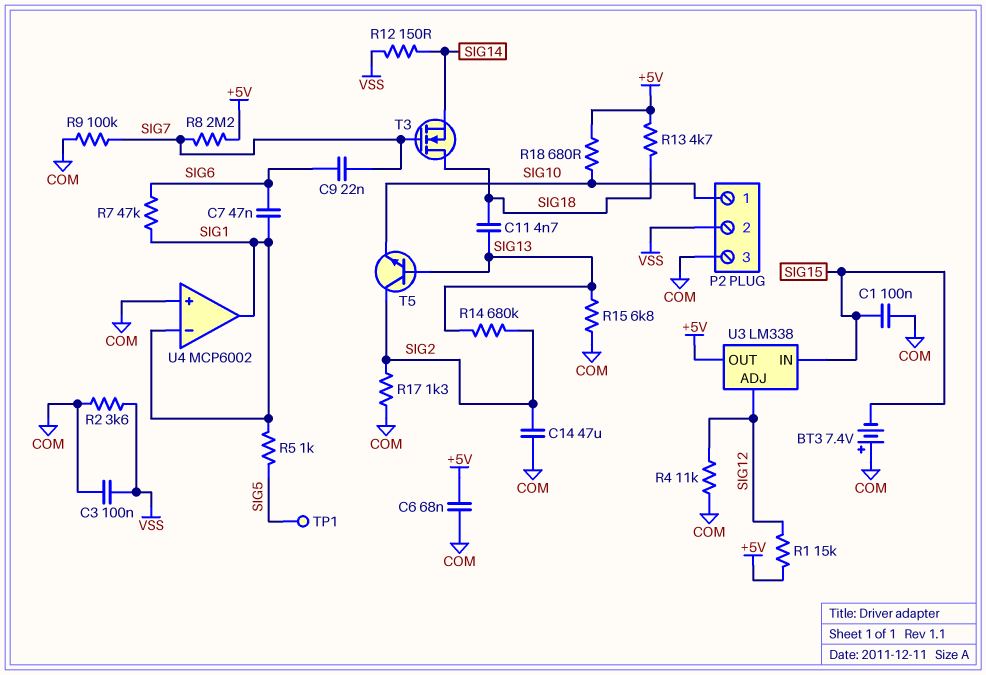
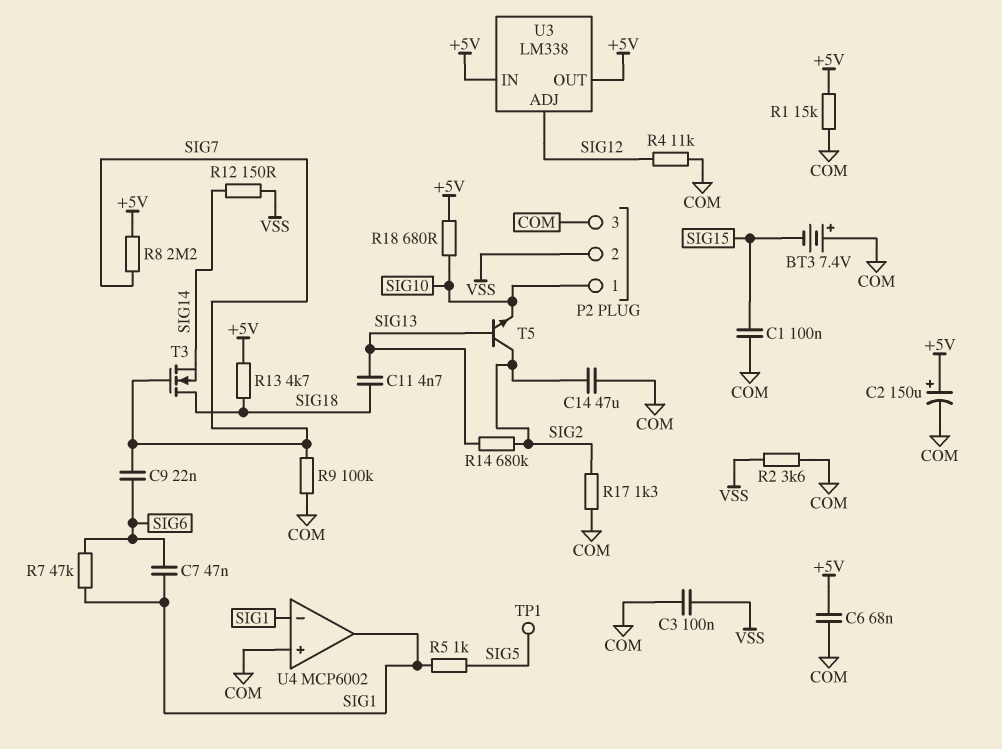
C2: none -> 150uF (plus +5V, minus COM)
R1: 15k (+5V, SIG12) -> 15k (+5V, COM)
R15: 6.8k (COM, SIG13) -> none
U3 pin IN: SIG15 -> +5V

